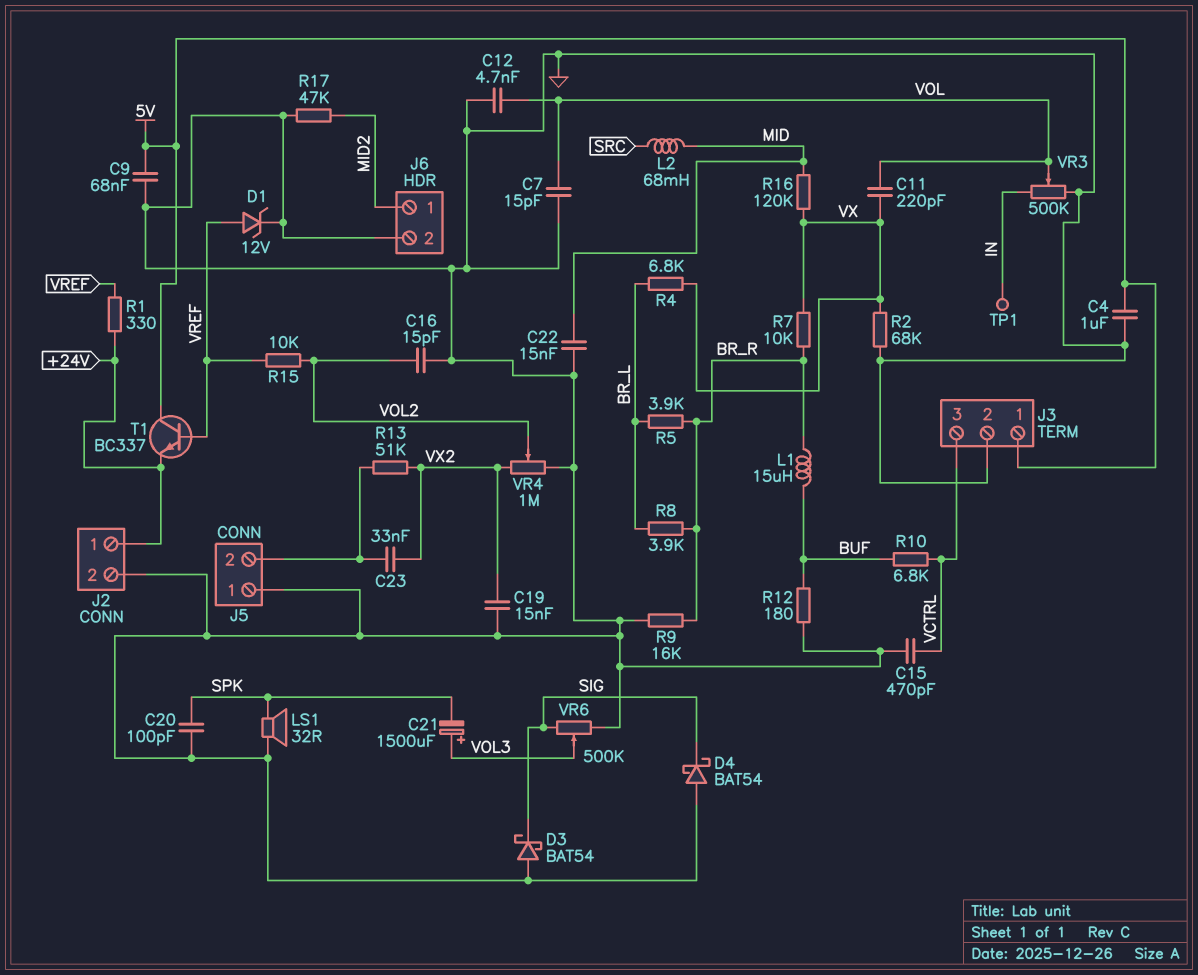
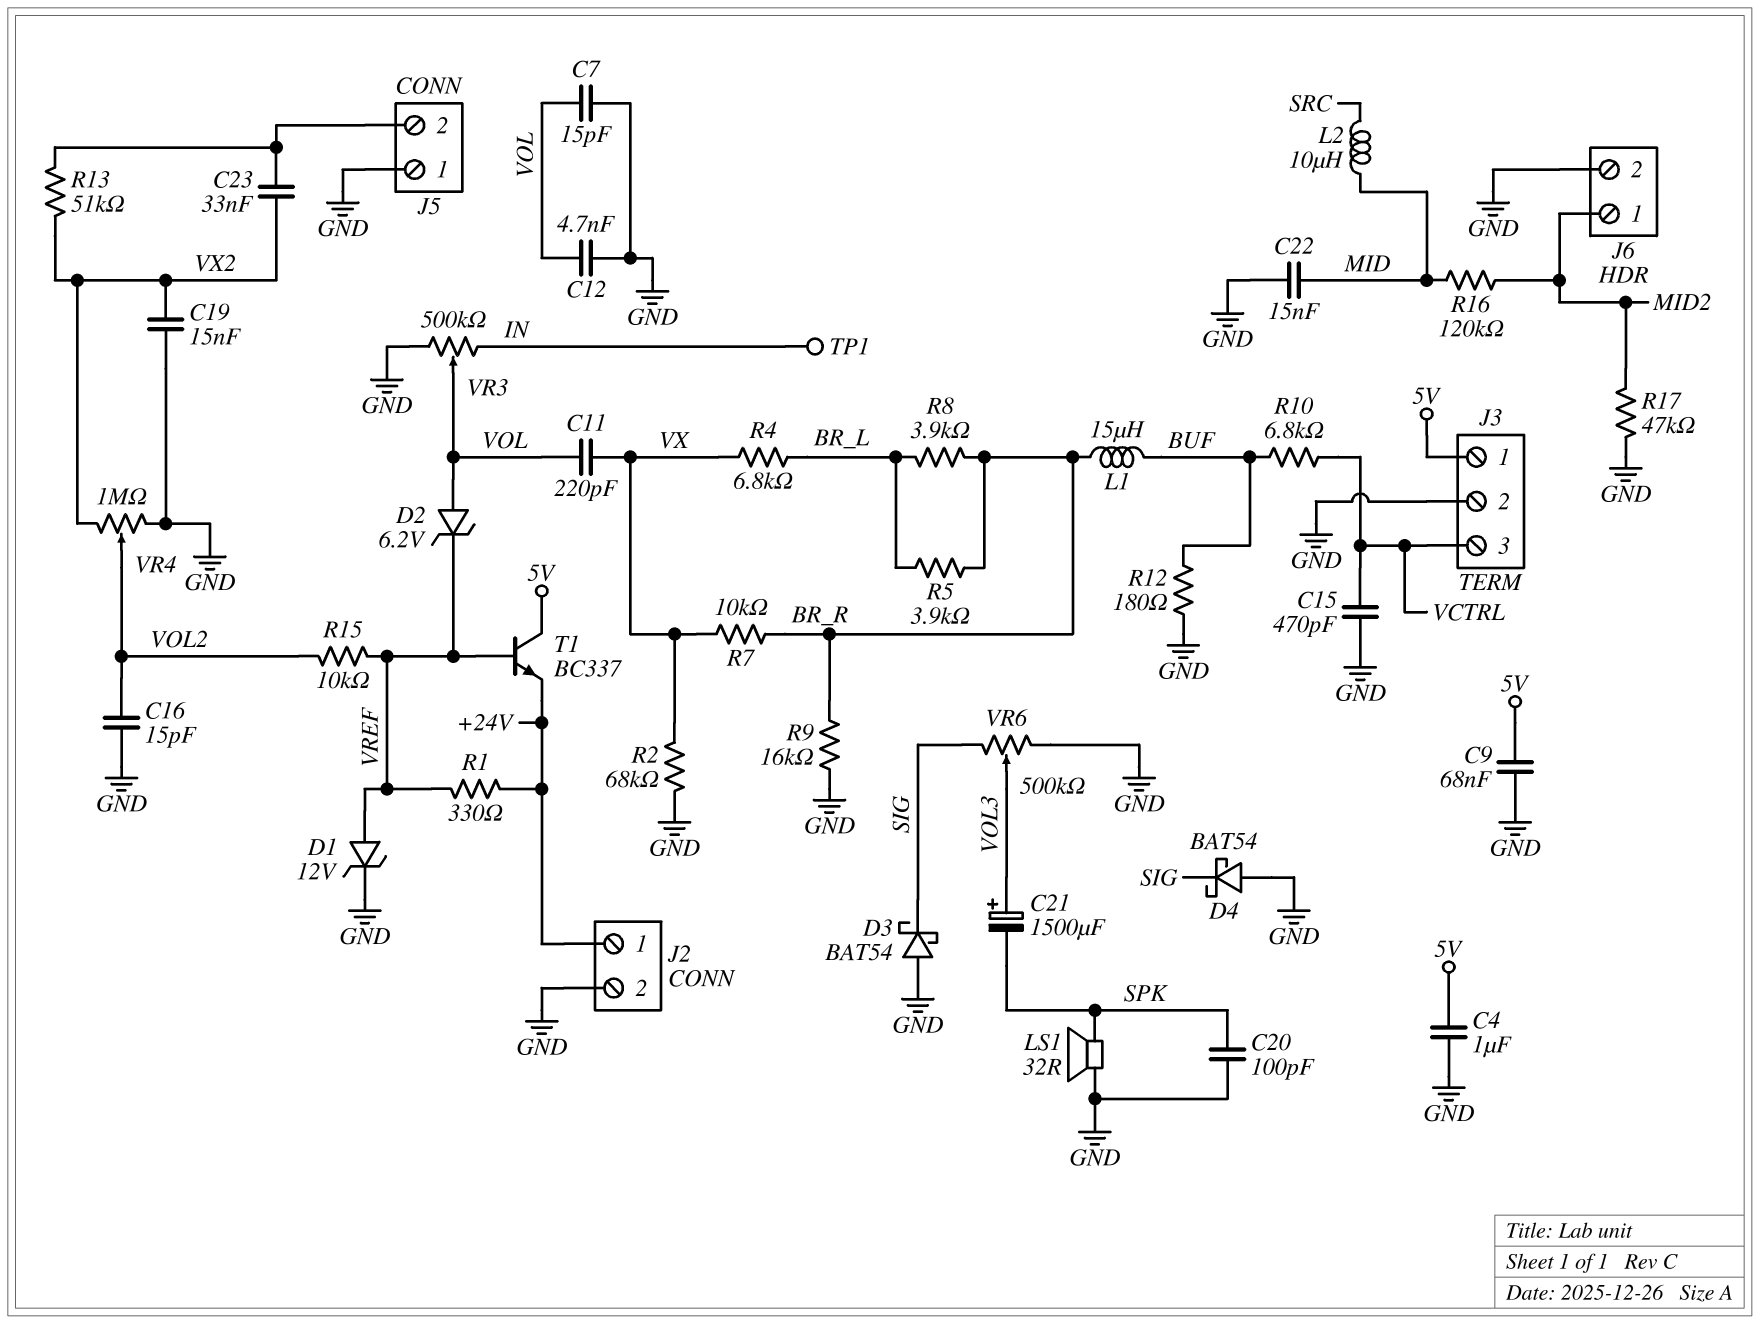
D2: none -> zener 6.2V (A VOL, K VREF)
L2: 68mH (MID, SRC) -> 10uH (MID, SRC)
R16: 120k (MID, VX) -> 120k (MID, MID2)

